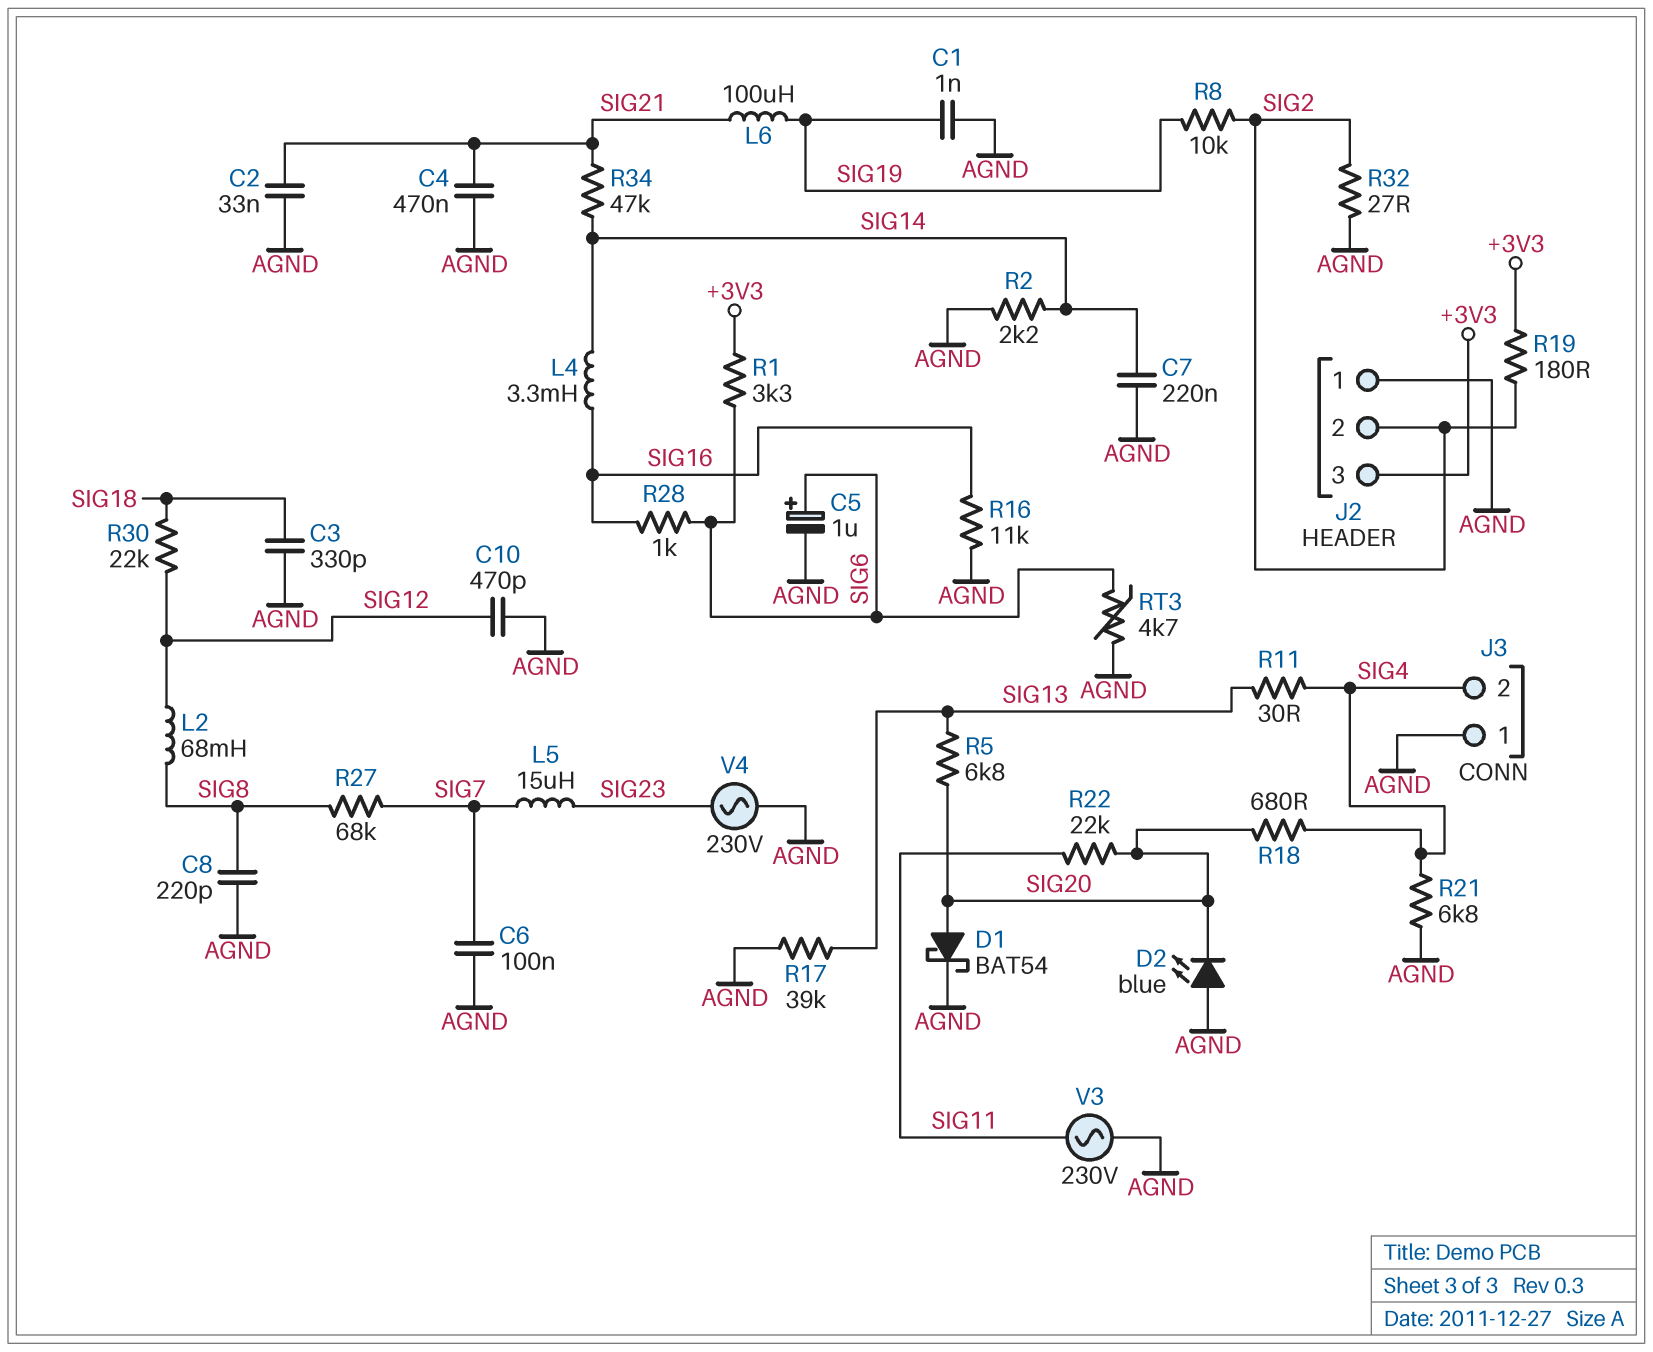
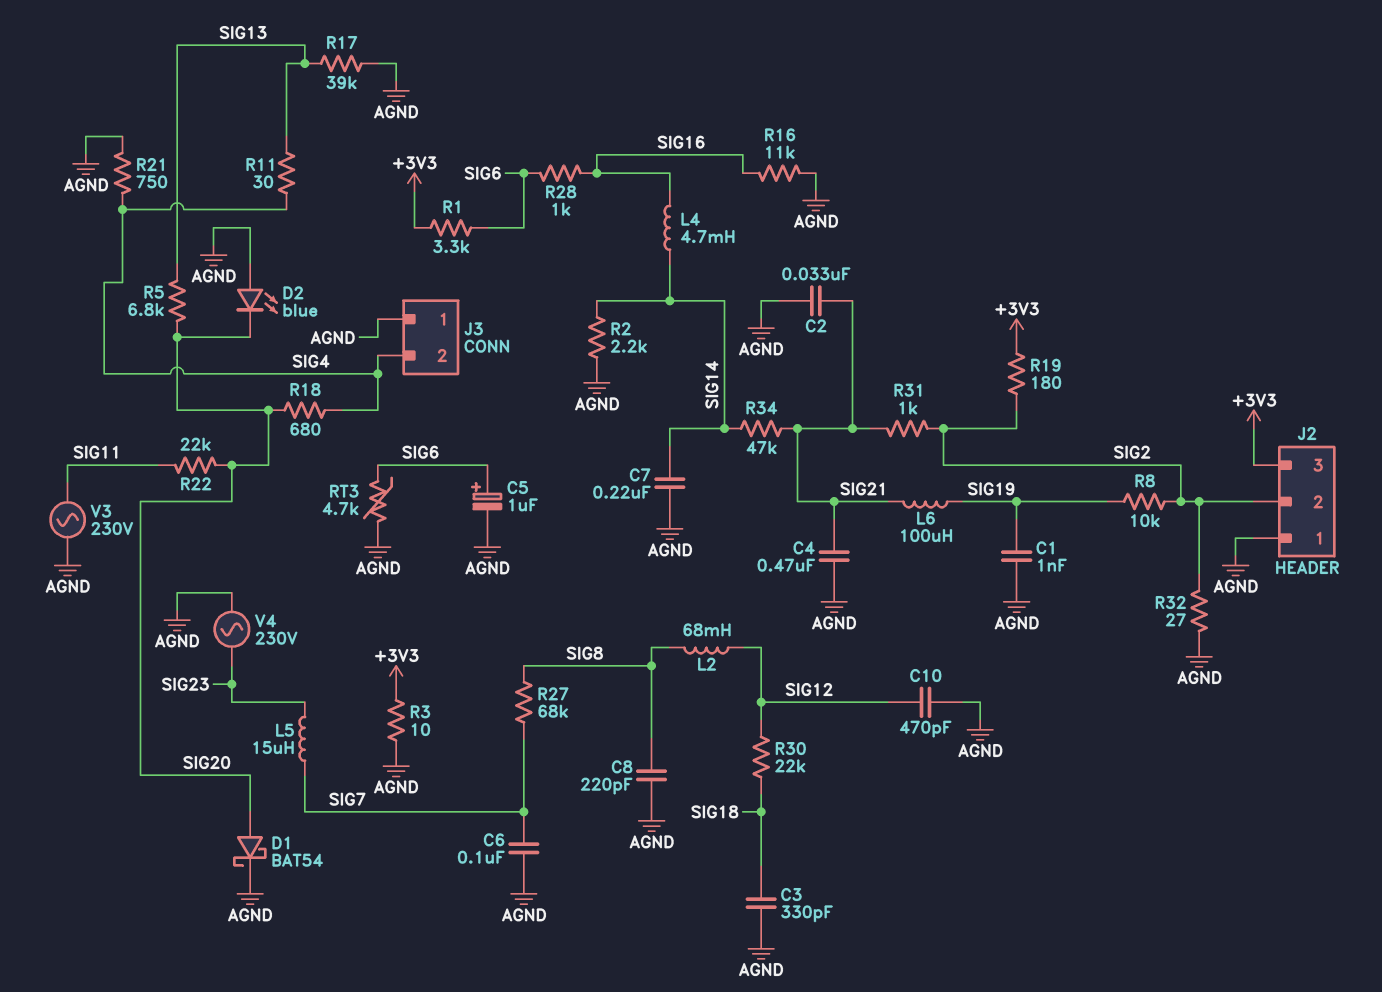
L4: 3.3mH (SIG14, SIG16) -> 4.7mH (SIG14, SIG16)
R3: none -> 10 (+3V3, AGND)
R21: 6.8k (AGND, SIG4) -> 750 (AGND, SIG4)
R31: none -> 1k (SIG2, SIG21)

